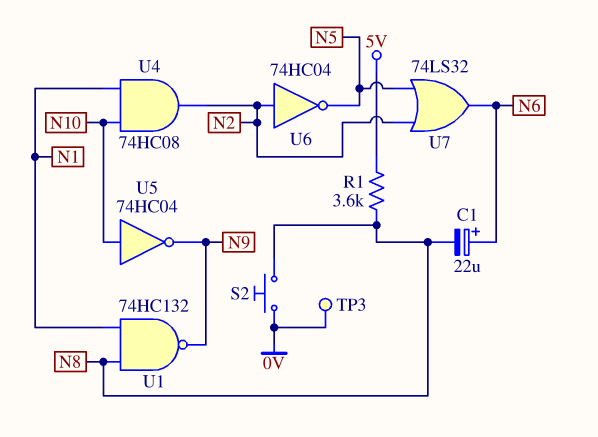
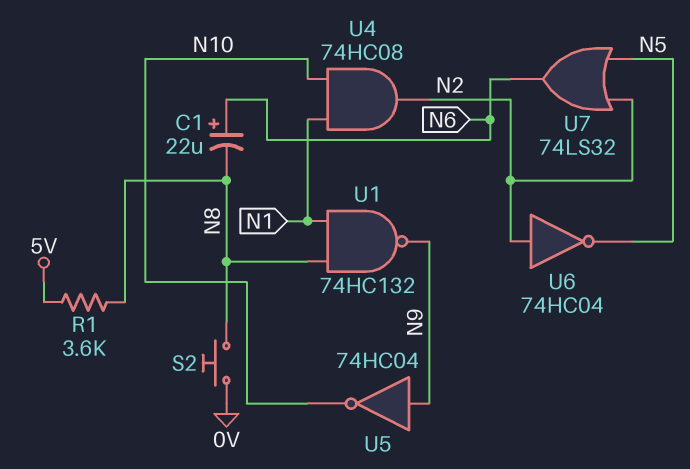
TP3: test point (0V) -> none
U5: NOT 74HC04 (in N10, out N9) -> NOT 74HC04 (in N9, out N10)

